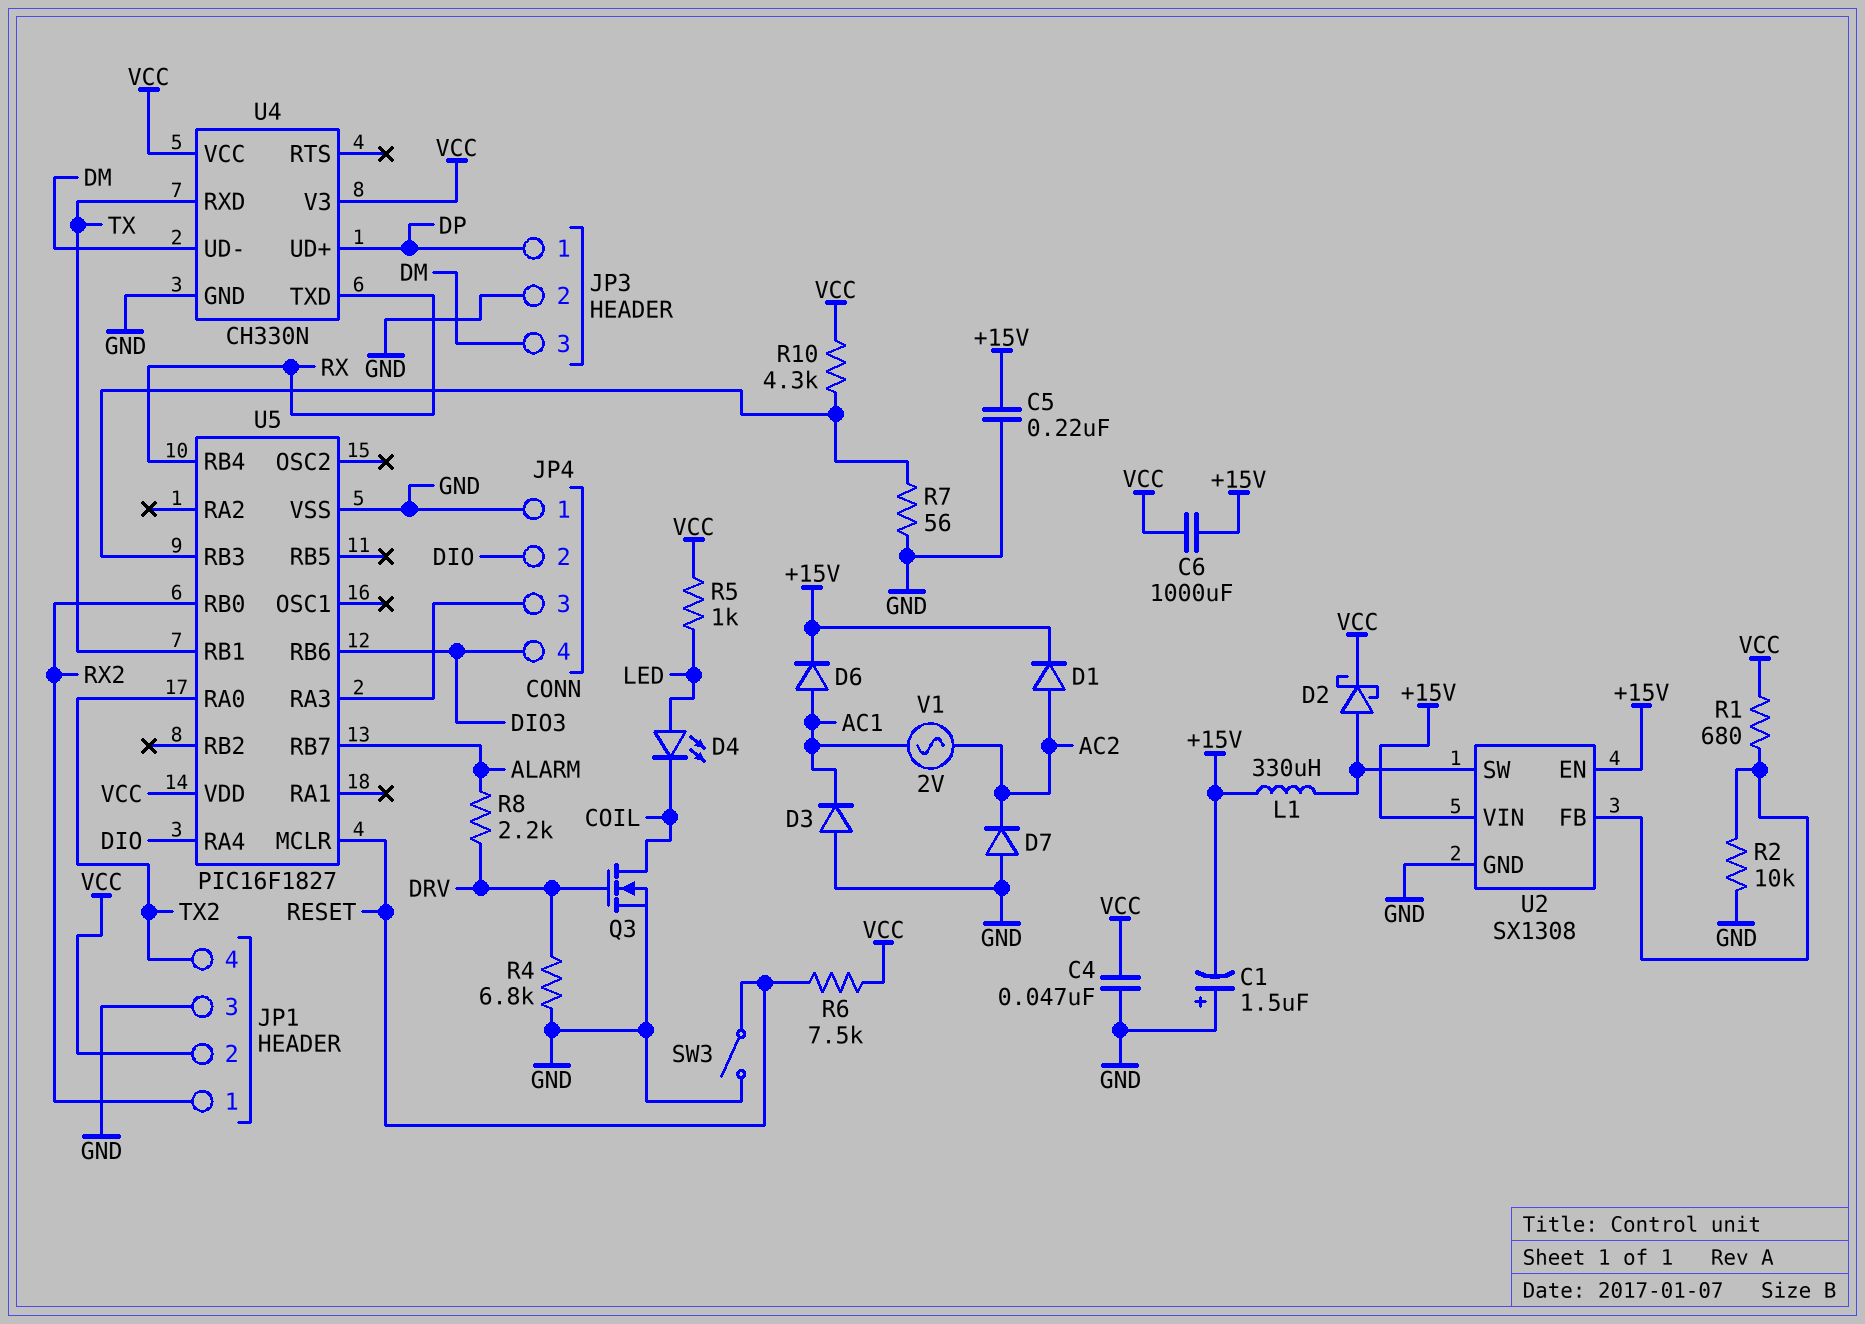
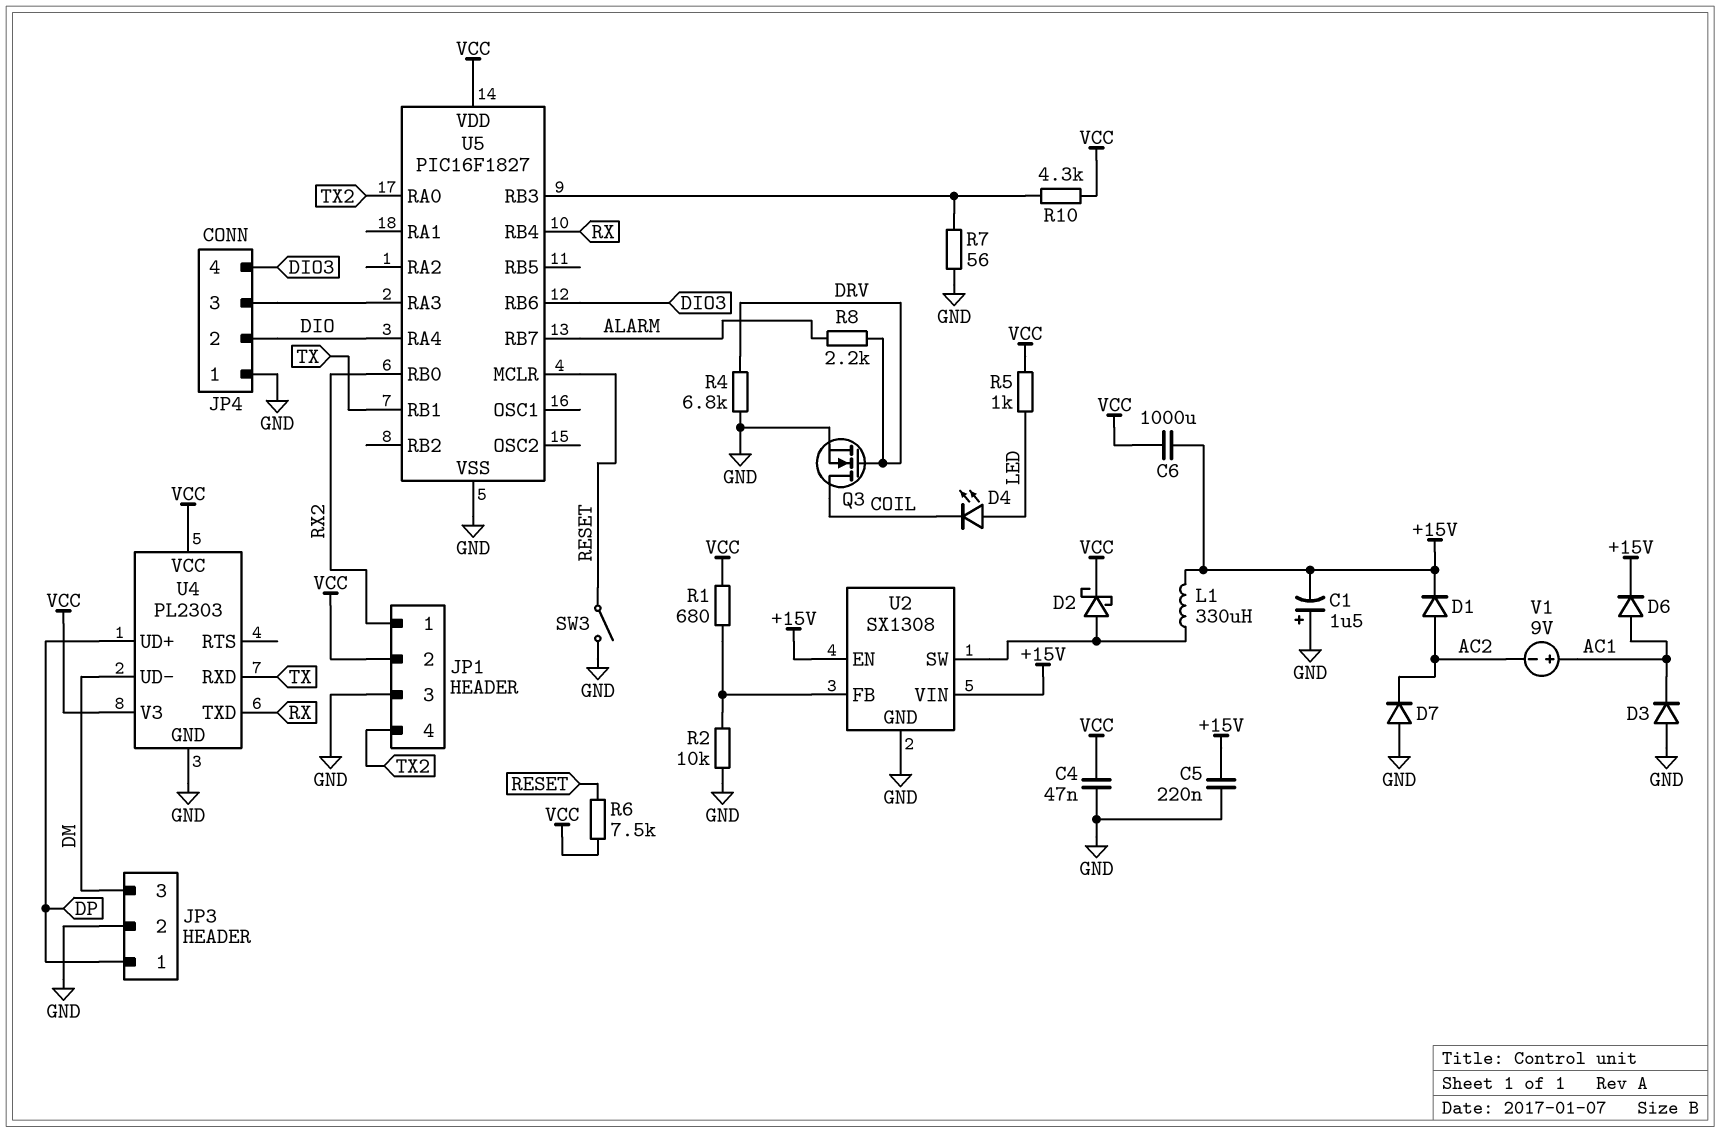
U4: CH330N -> PL2303
V1: AC 2V (AC1, AC2) -> 9V (plus AC1, minus AC2)

